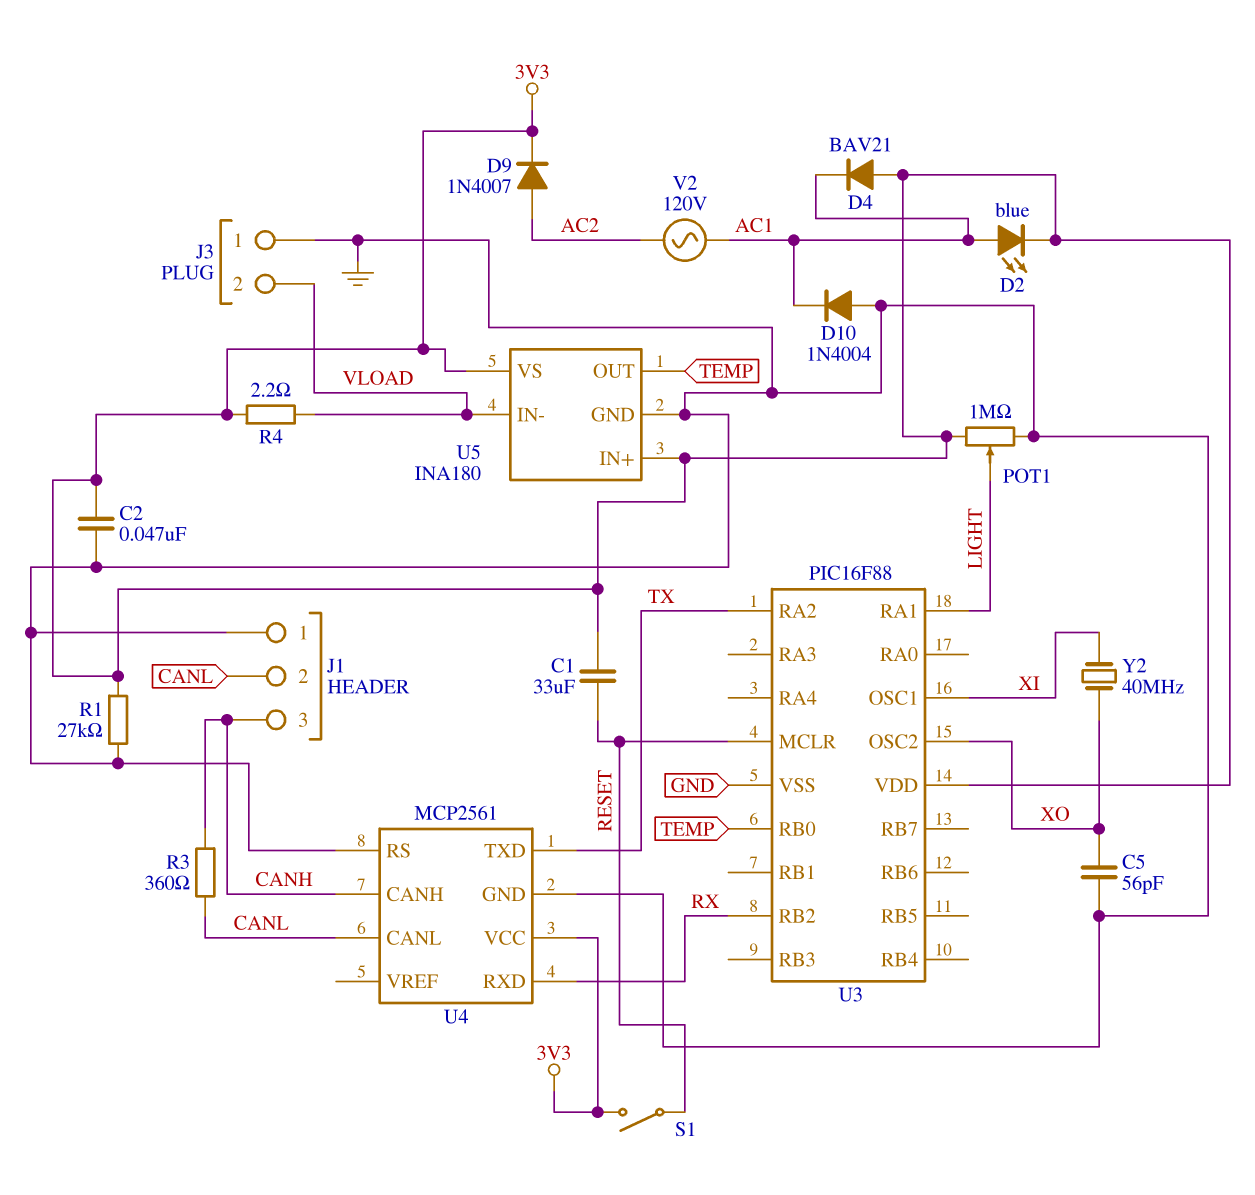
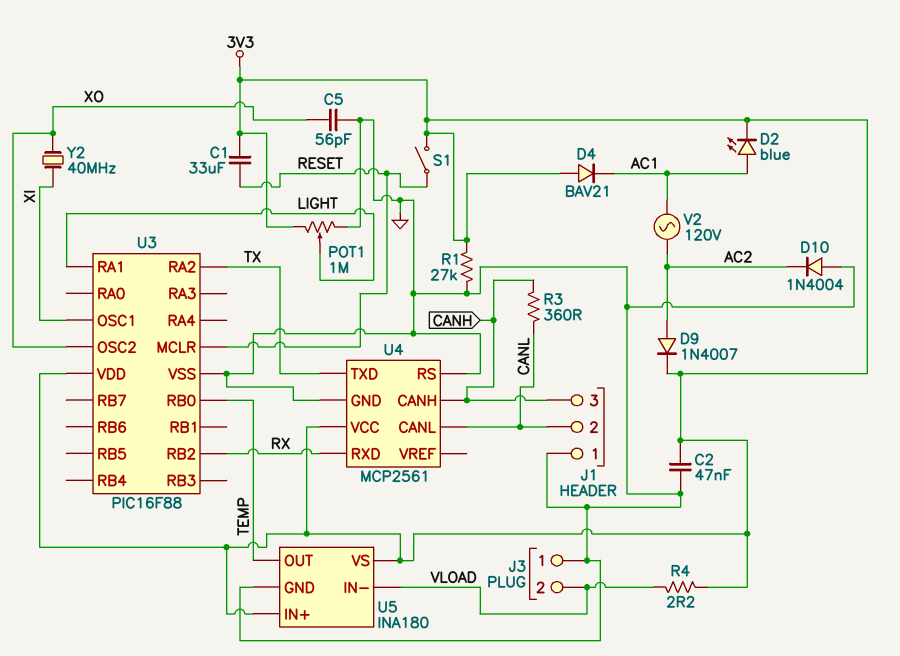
D10: diode 1N4004 (A GND, K AC1) -> diode 1N4004 (A GND, K AC2)

